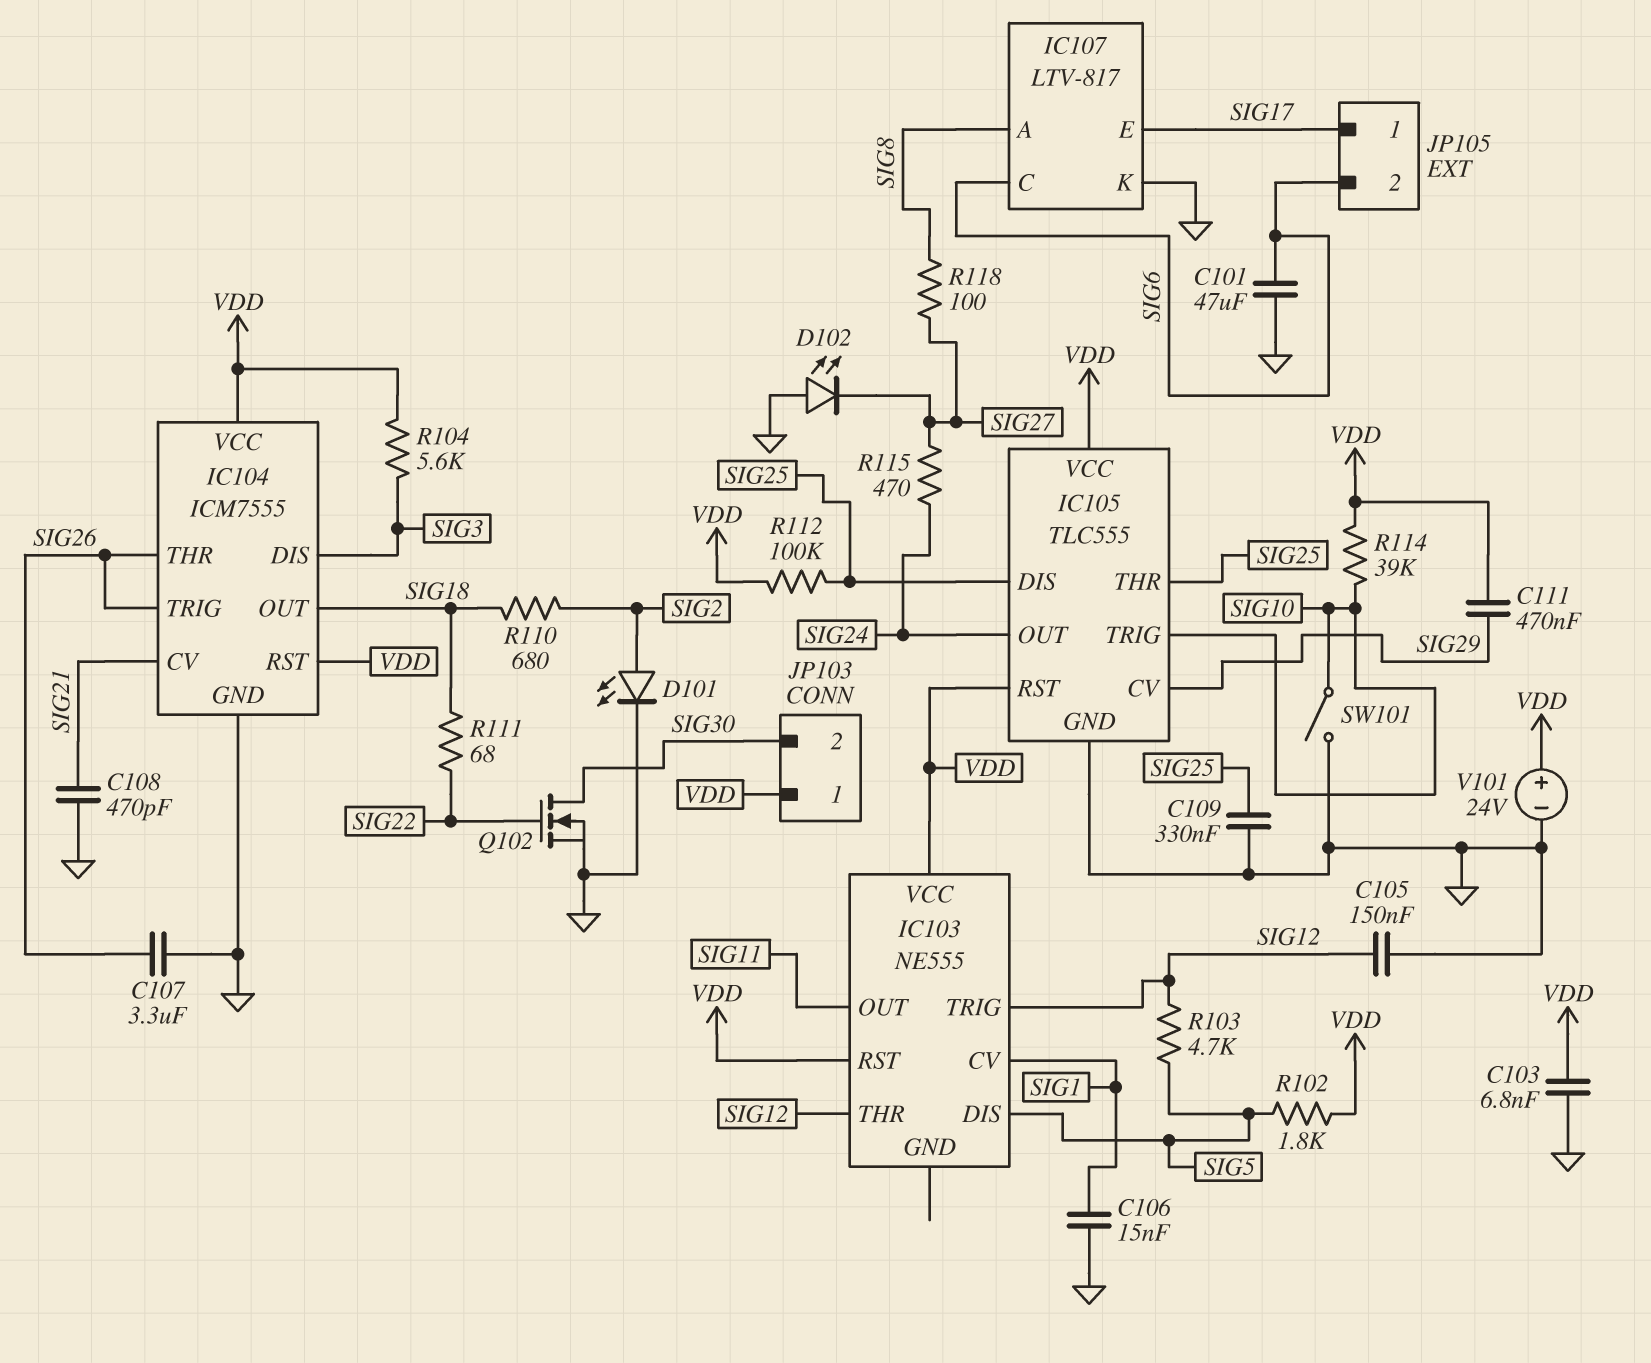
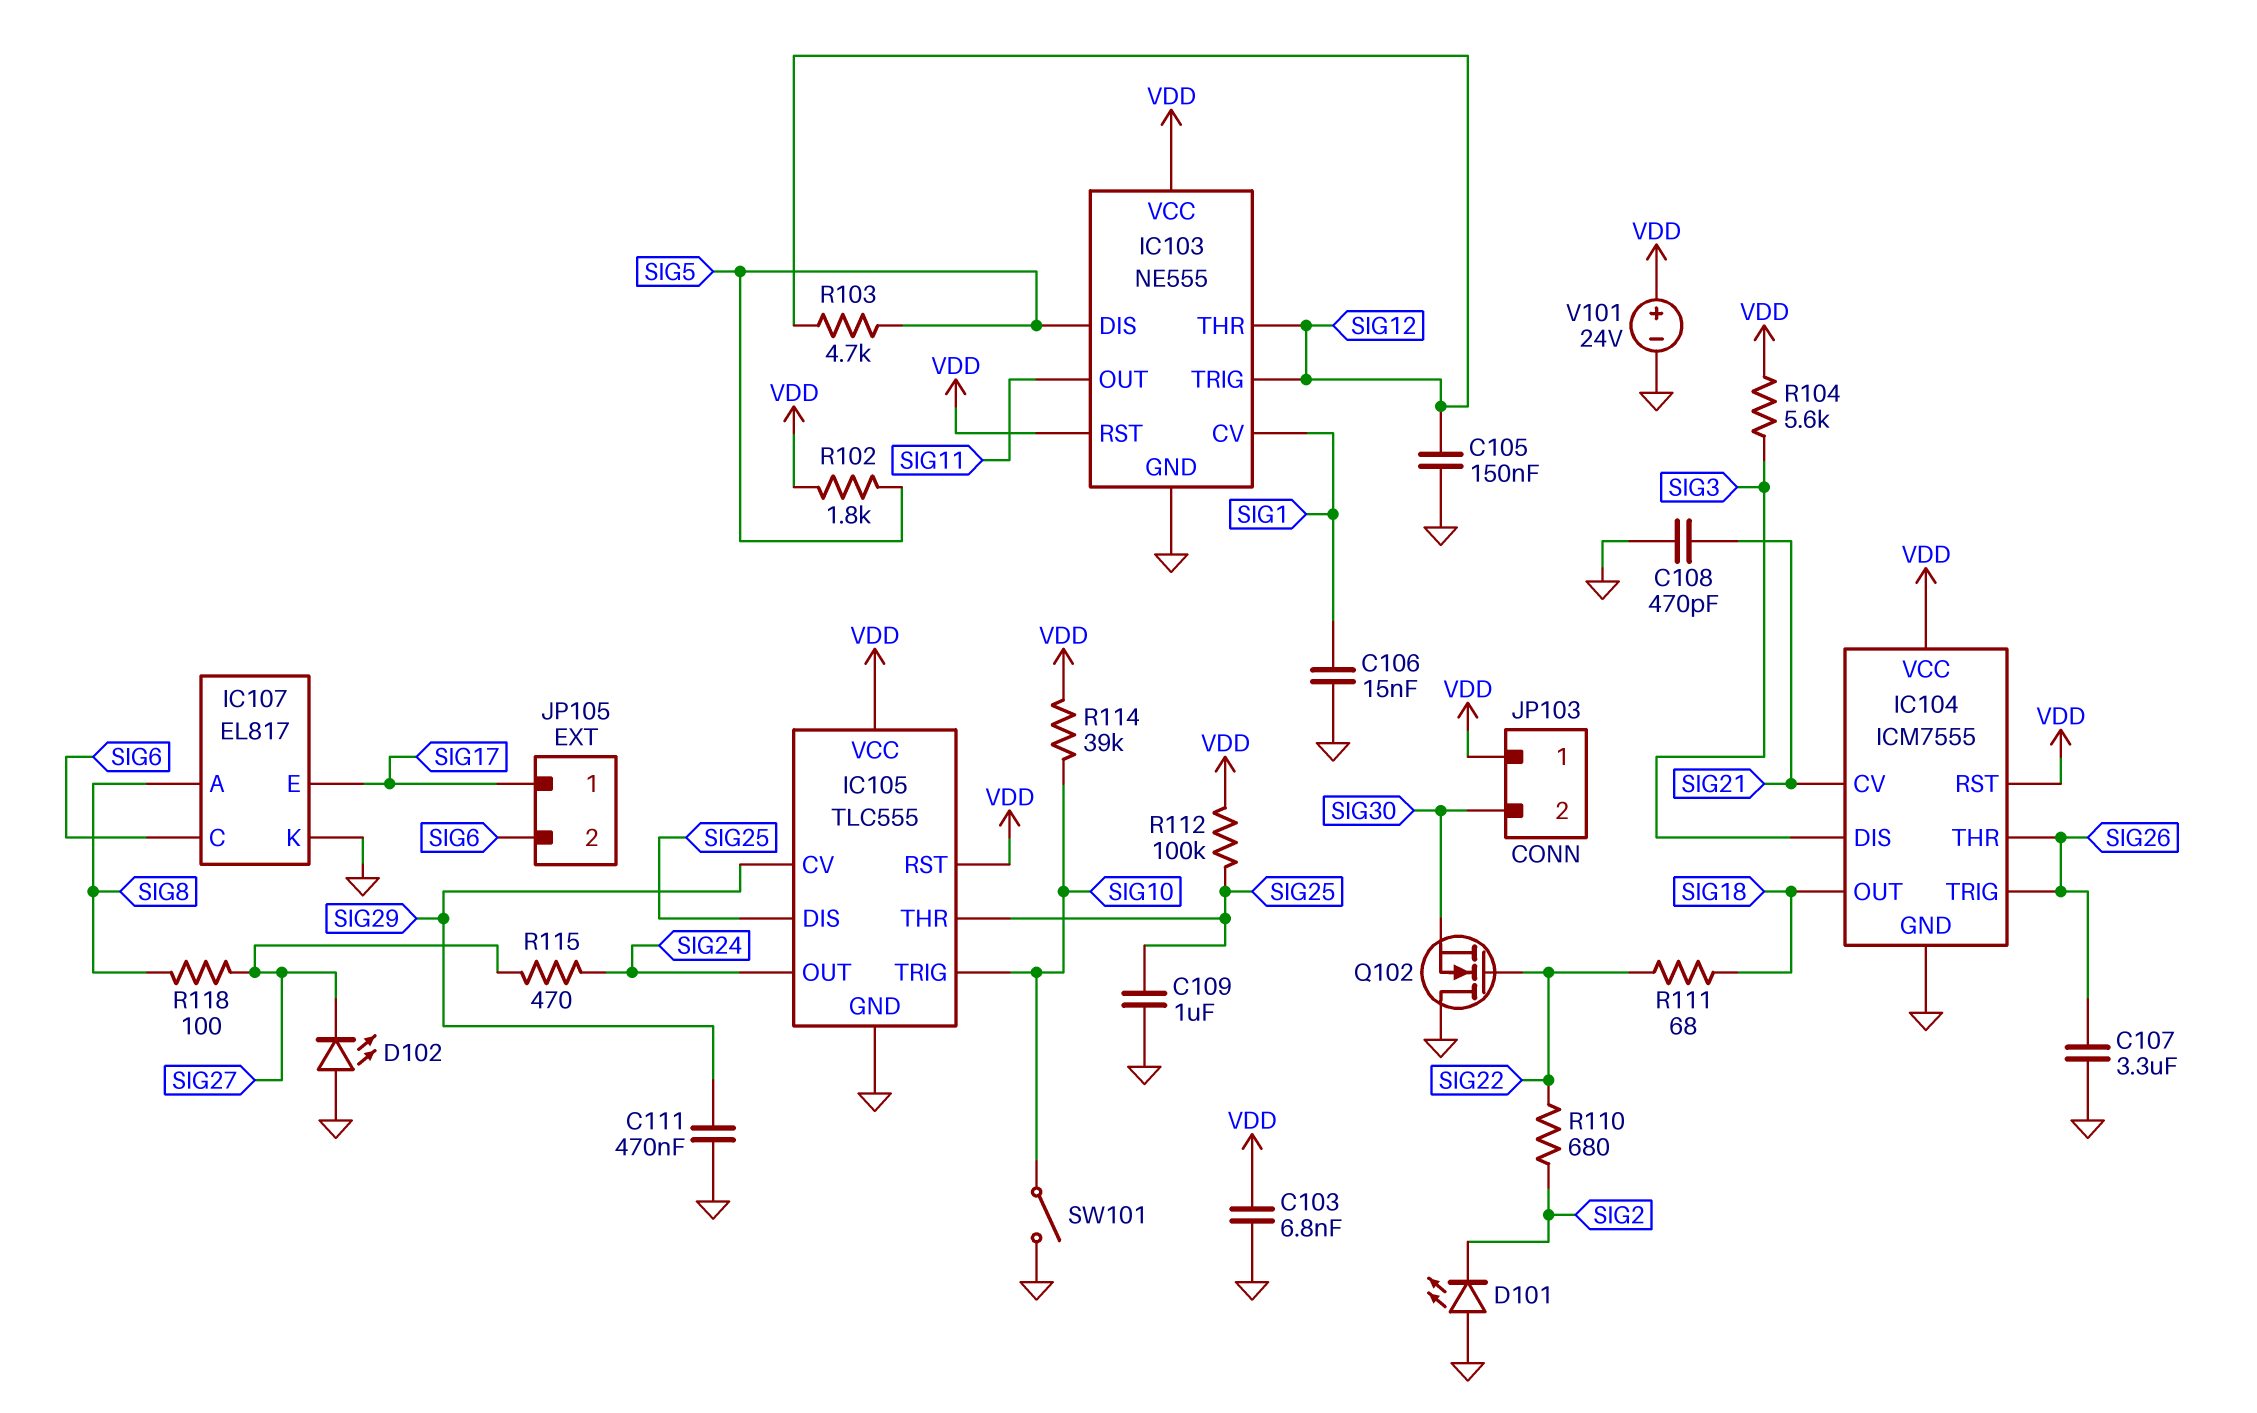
C101: 47uF (GND, SIG6) -> none
C109: 330nF (GND, SIG25) -> 1uF (GND, SIG25)
C111: 470nF (SIG29, VDD) -> 470nF (GND, SIG29)
D101: LED (A SIG2, K GND) -> LED (A GND, K SIG2)
IC103 pin GND: none -> GND
IC107: LTV-817 -> EL817
Q102: NMOS (G SIG22, D SIG30, S GND) -> NMOS (G SIG22, D GND, S SIG30)
R110: 680 (SIG2, SIG18) -> 680 (SIG2, SIG22)

